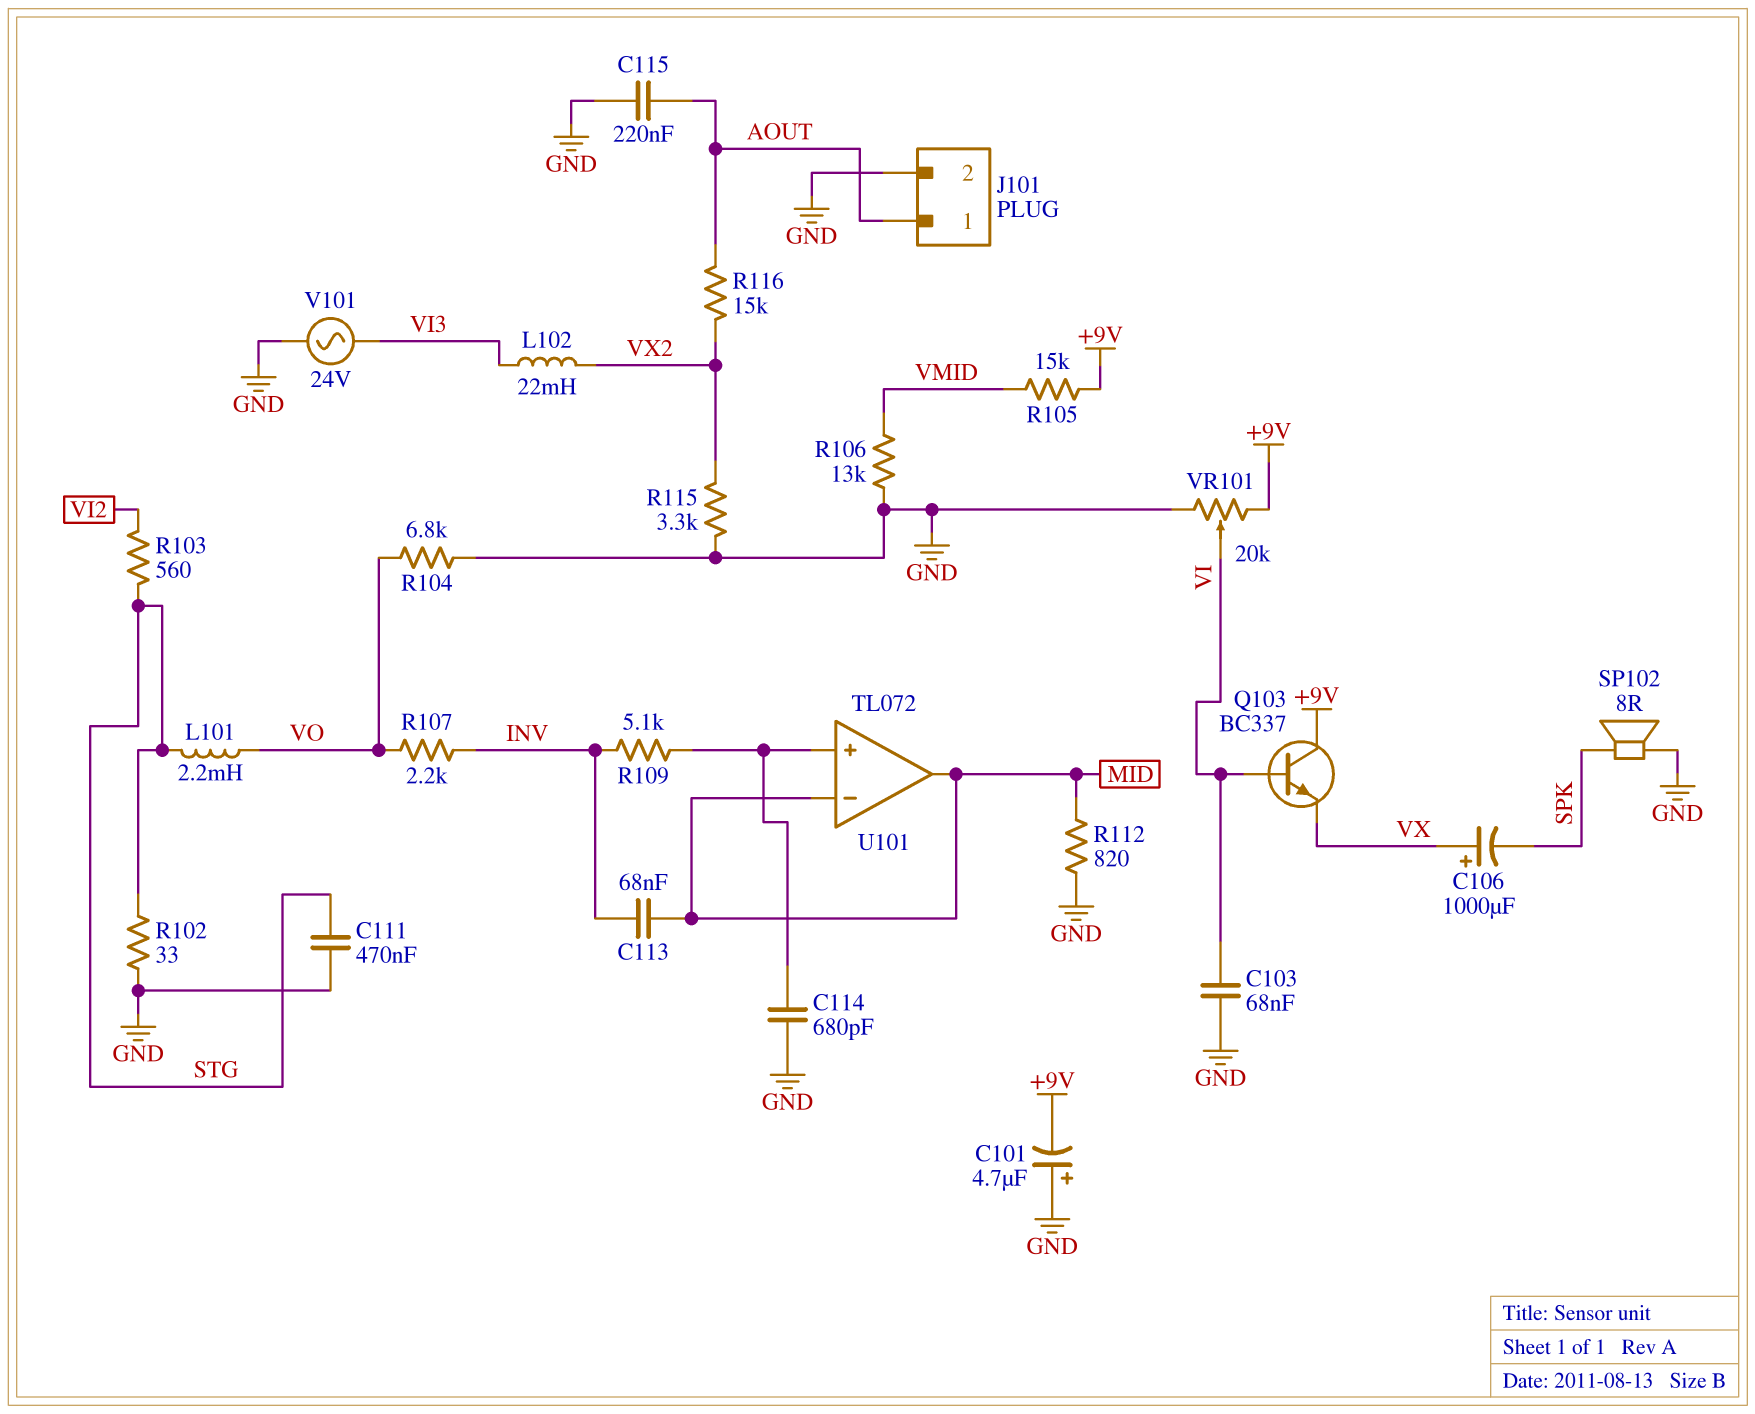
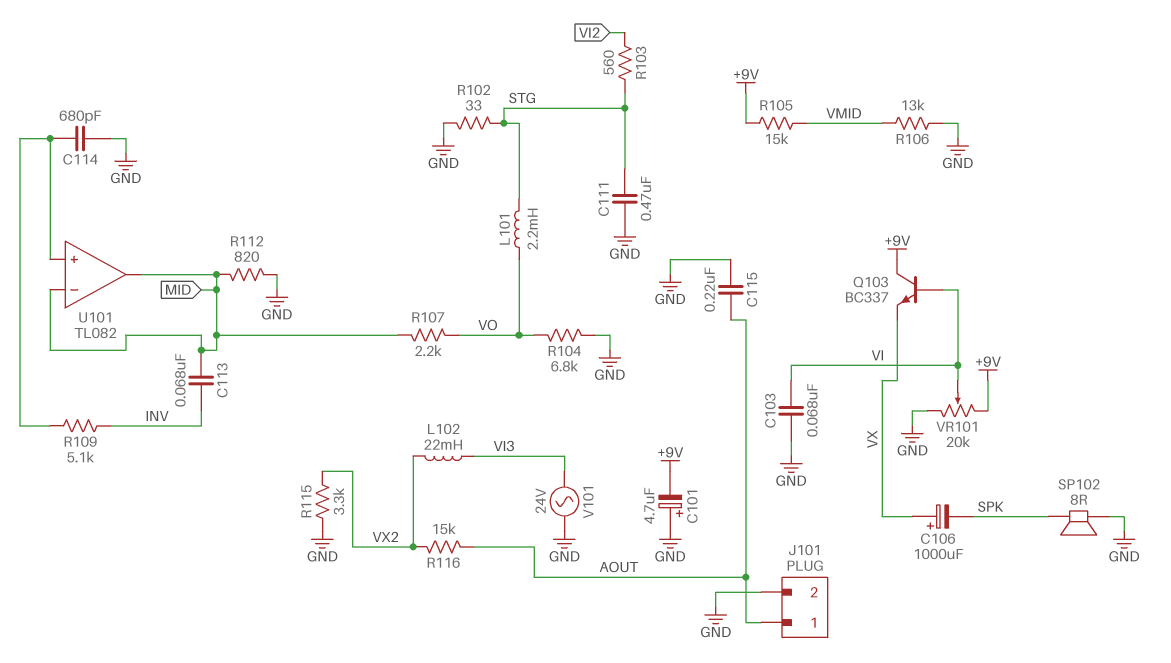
R107: 2.2k (INV, VO) -> 2.2k (MID, VO)
U101: TL072 -> TL082

